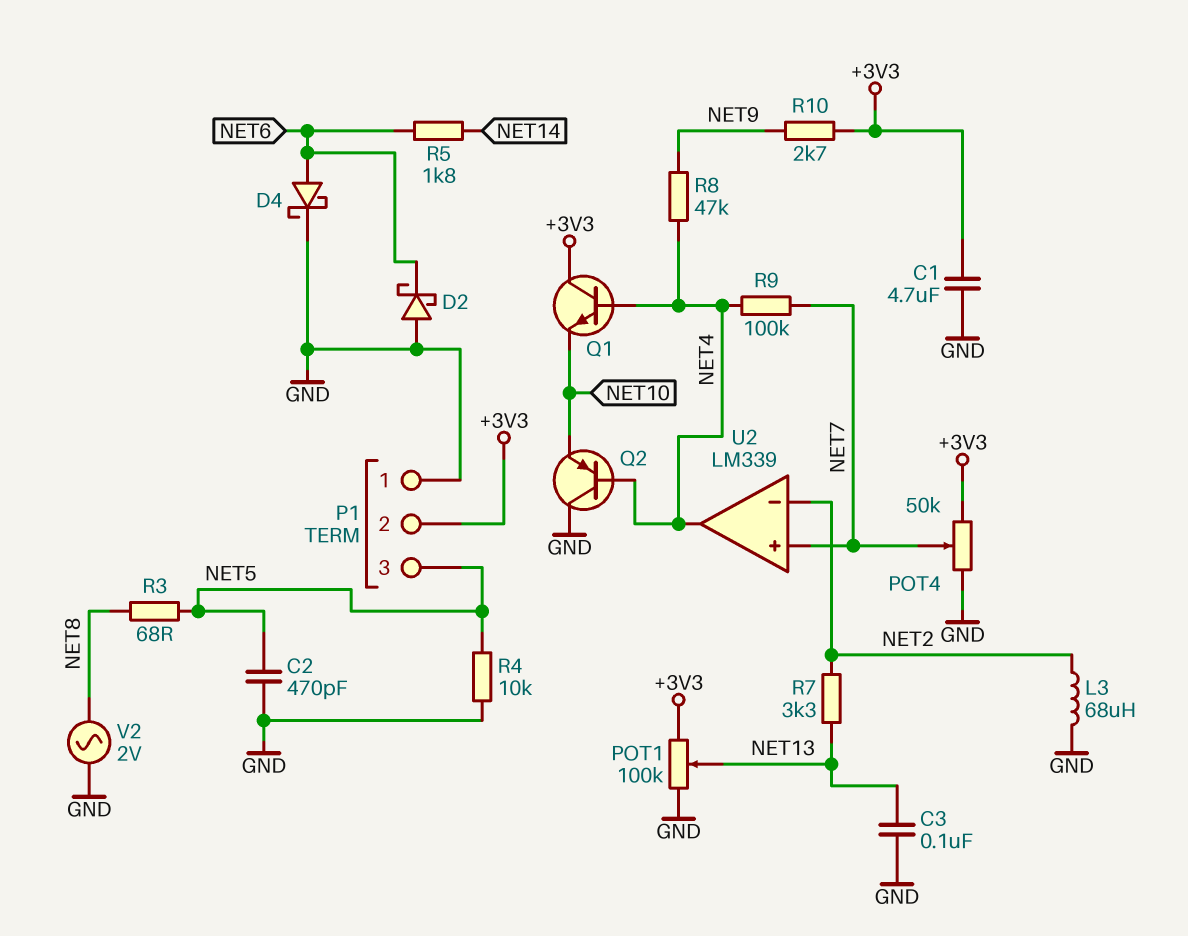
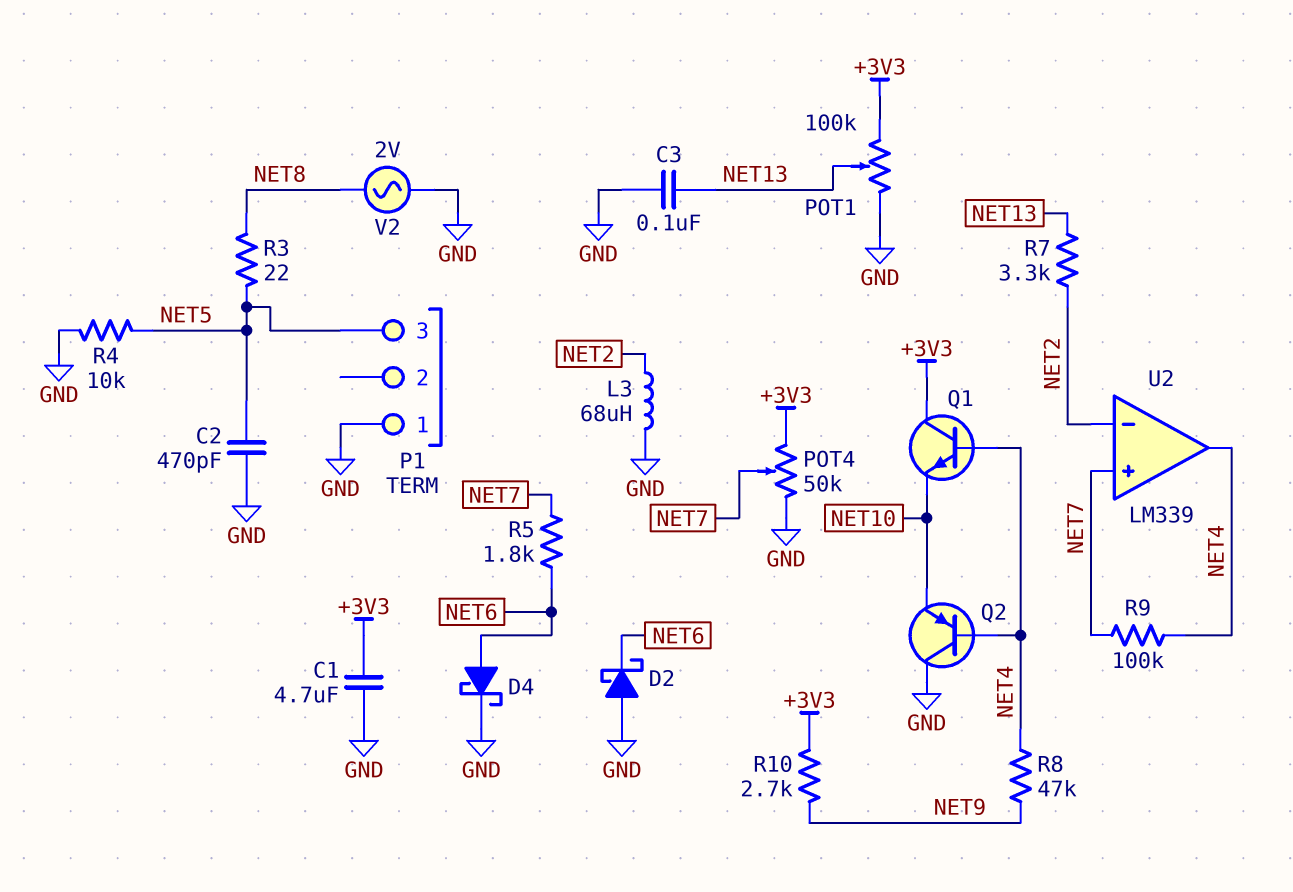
P1 pin 2: +3V3 -> none
R3: 68 (NET5, NET8) -> 22 (NET5, NET8)
R5: 1.8k (NET6, NET14) -> 1.8k (NET6, NET7)

